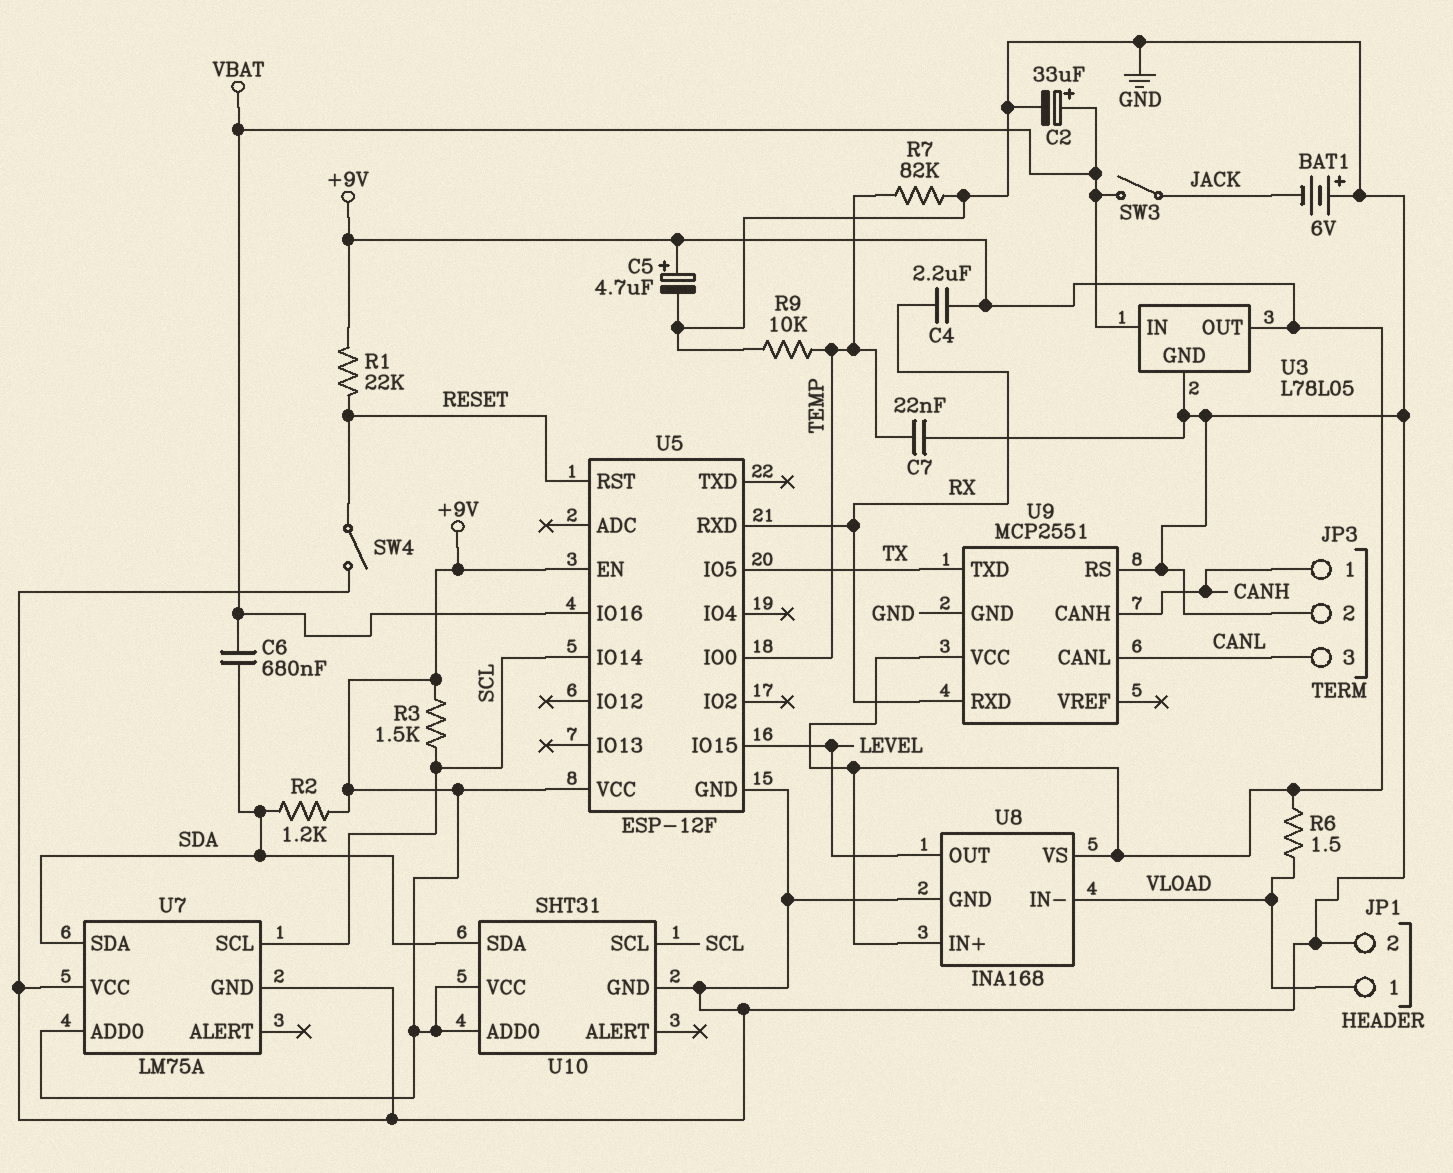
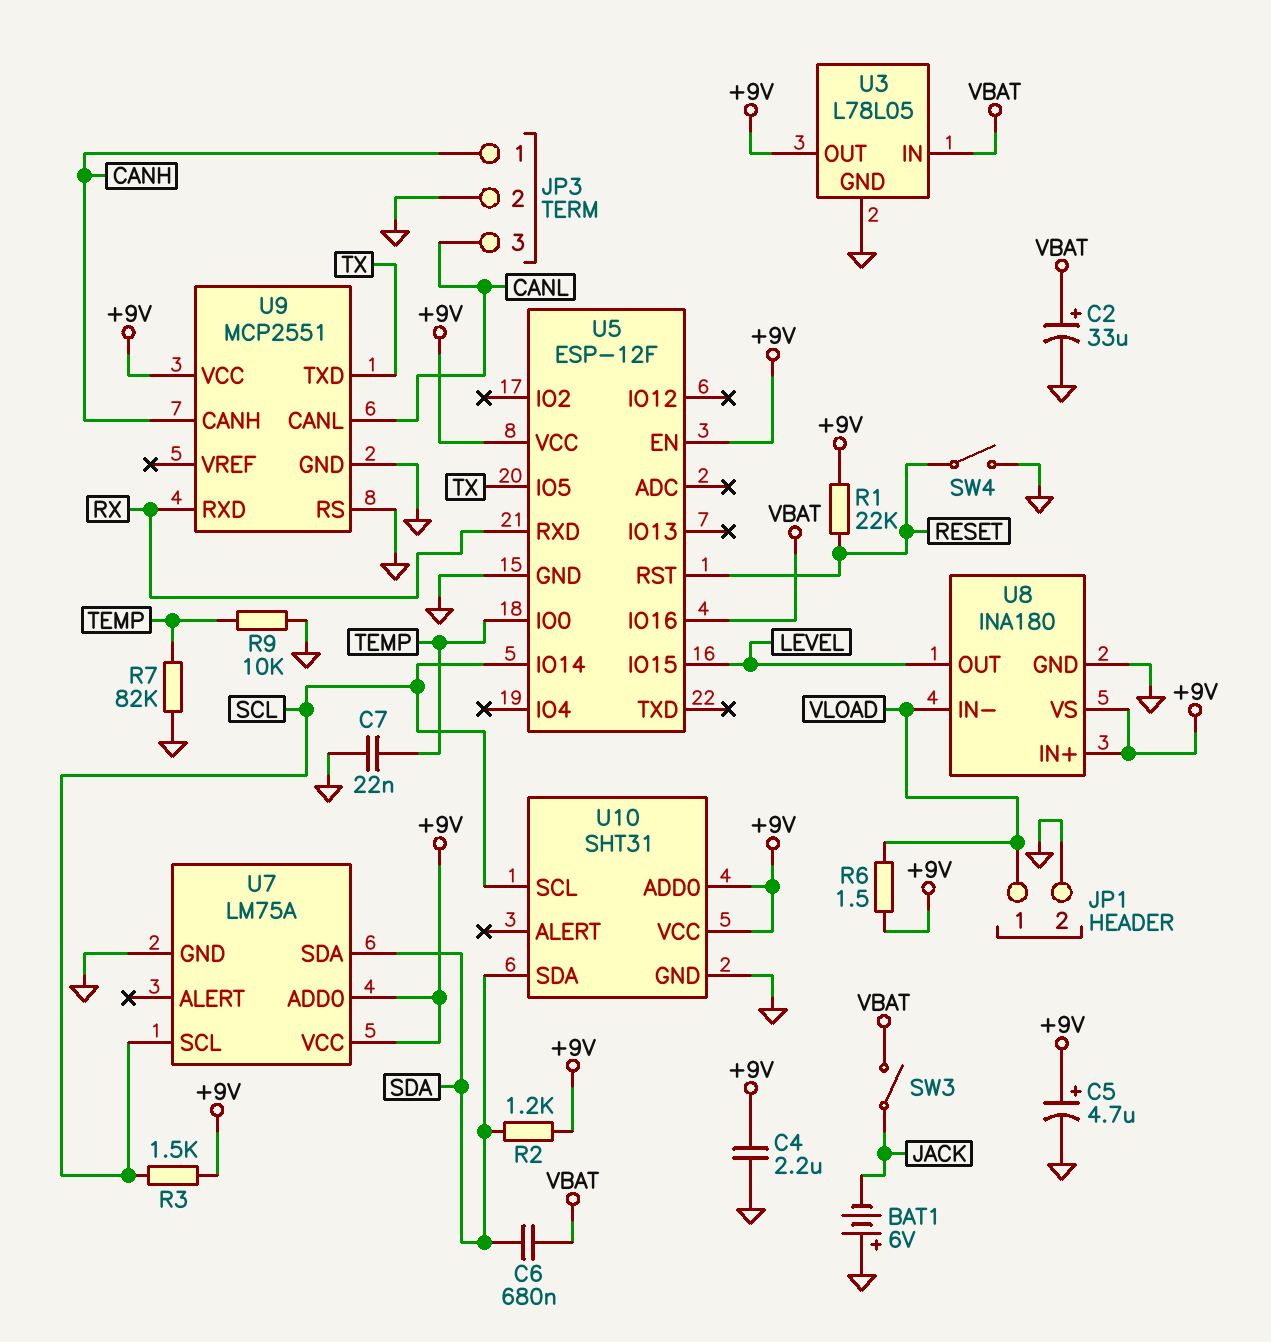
C4: 2.2uF (+9V, RX) -> 2.2uF (+9V, GND)
U7 pin VCC: GND -> +9V
U8: INA168 -> INA180

